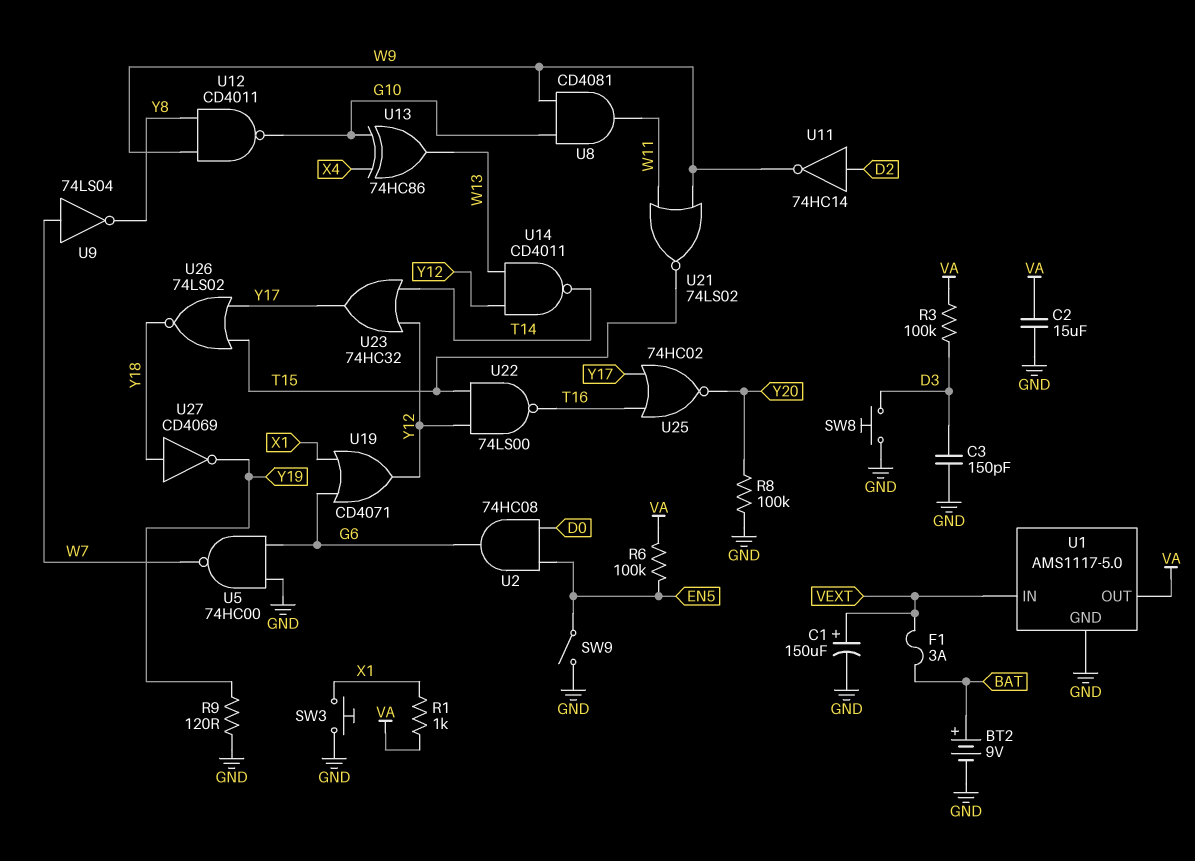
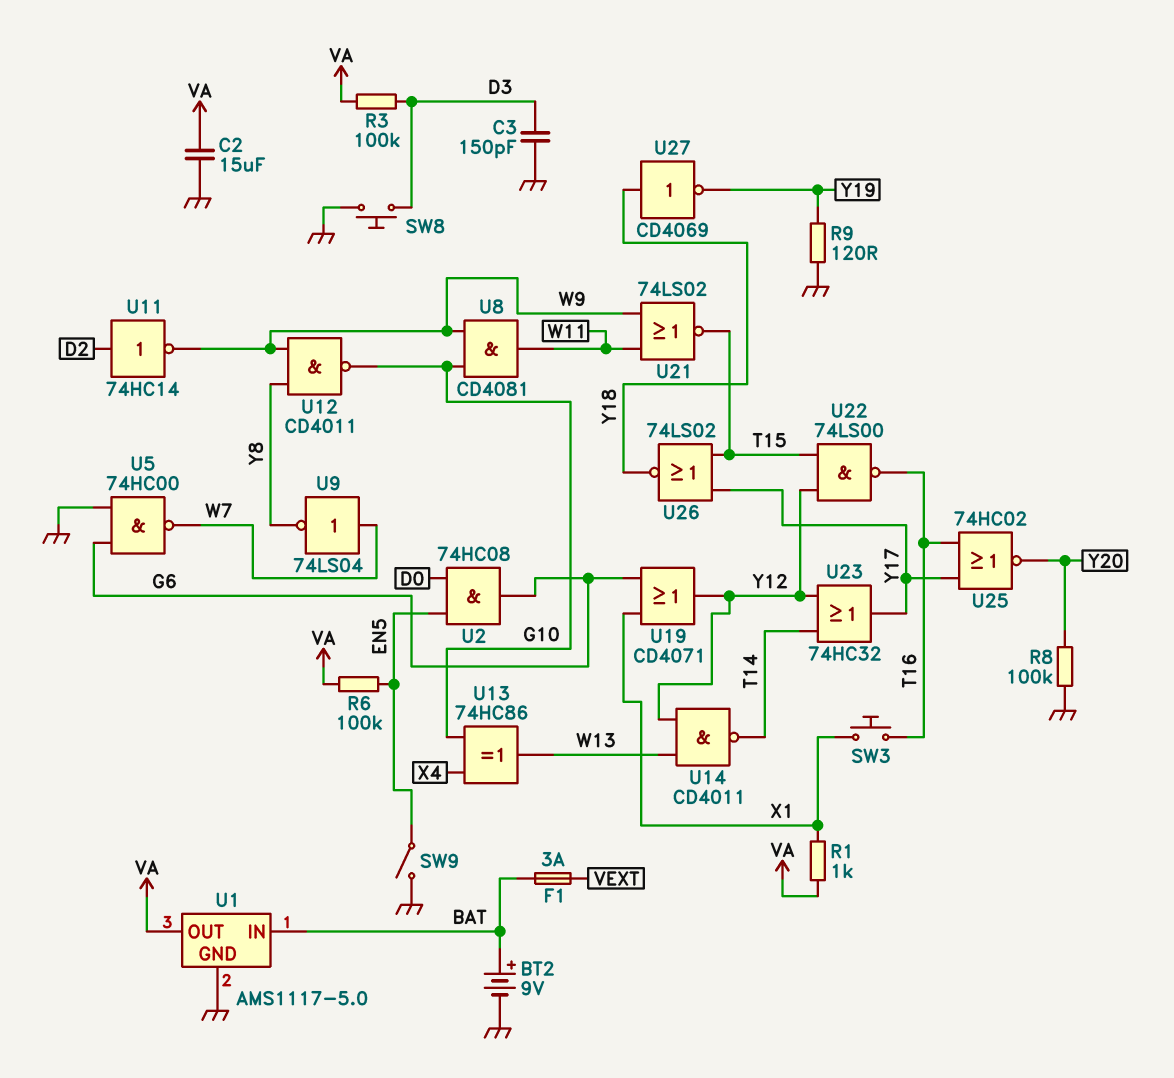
C1: 150uF (plus VEXT, minus GND) -> none
SW3: button (GND, X1) -> button (T16, X1)
U1 pin IN: VEXT -> BAT

